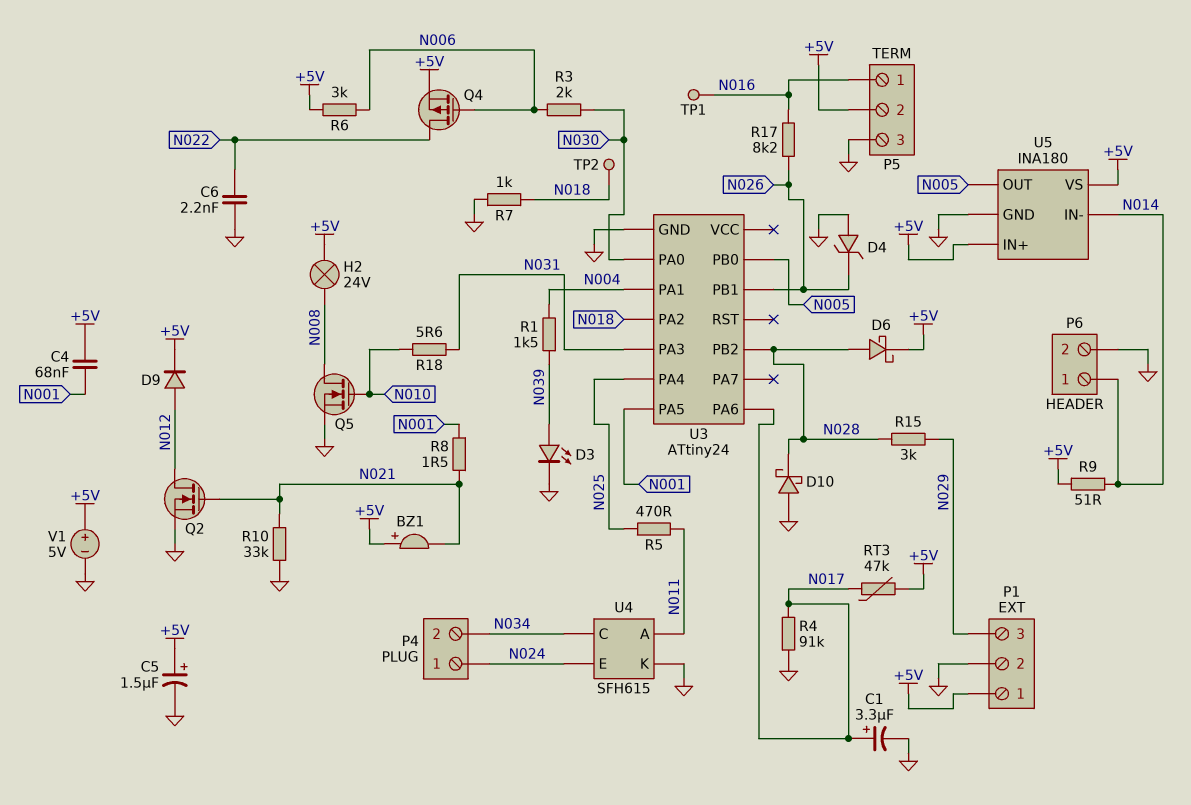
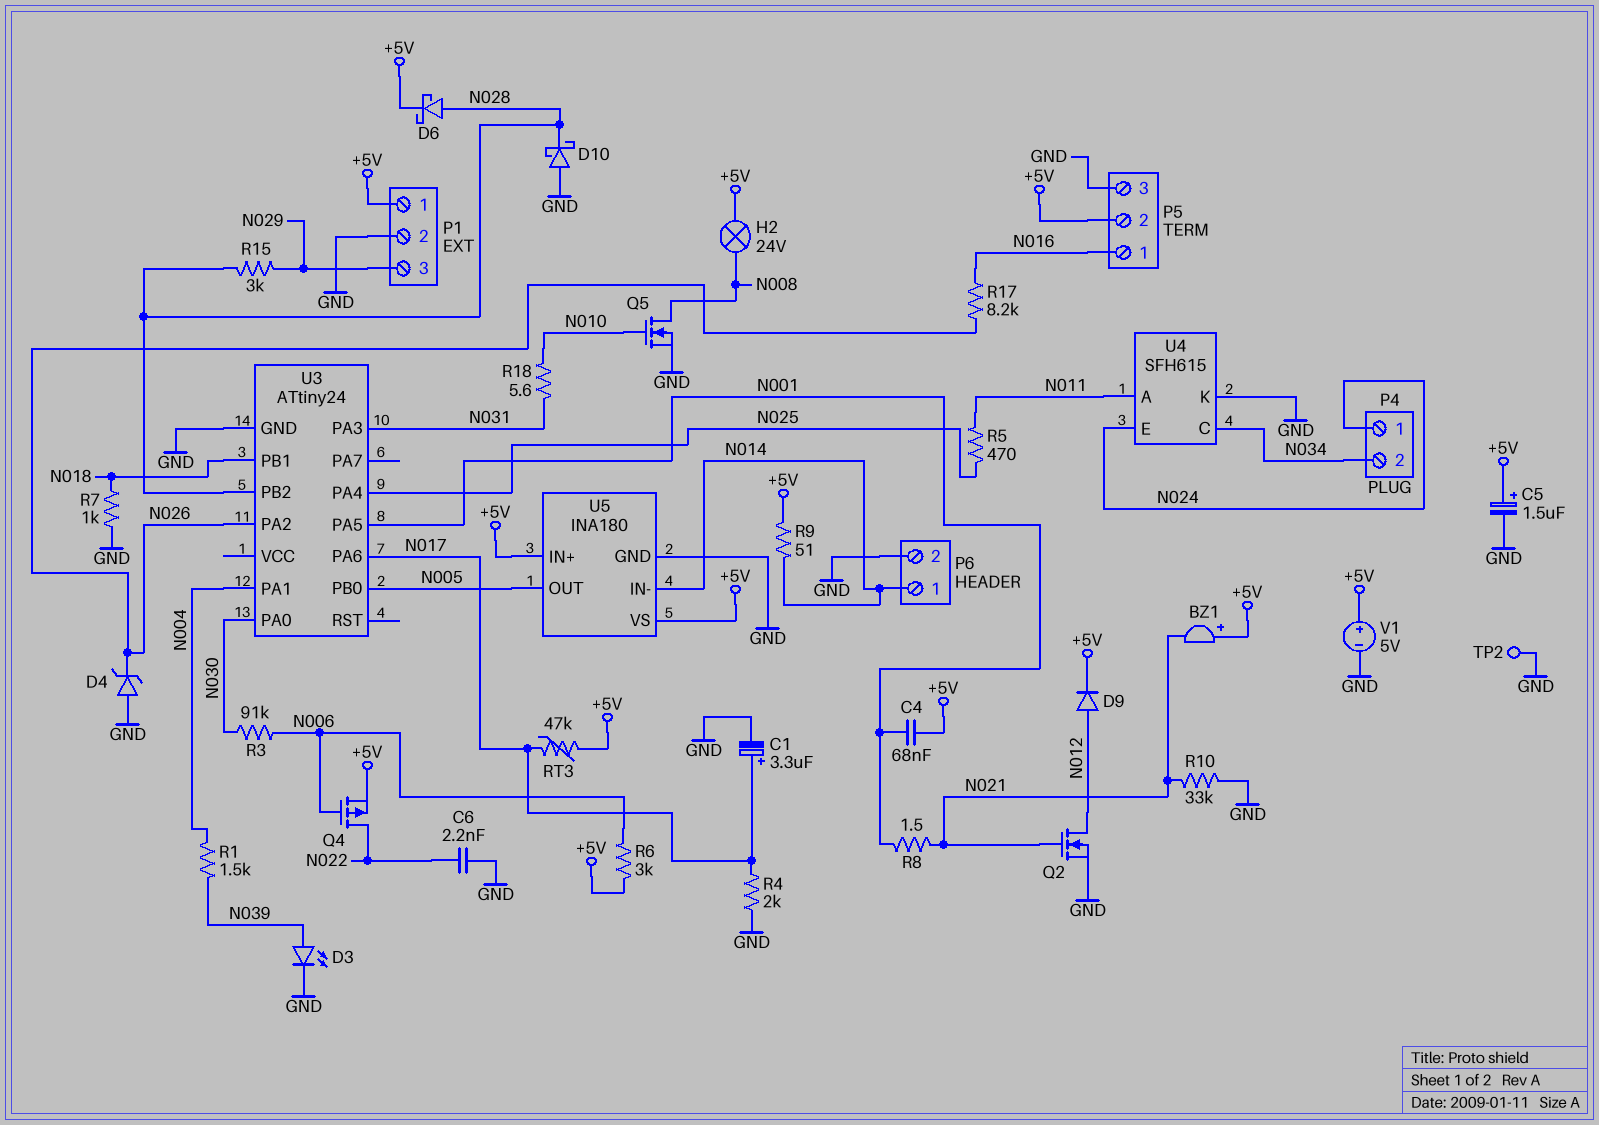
R3: 2k (N006, N030) -> 91k (N006, N030)
R4: 91k (GND, N017) -> 2k (GND, N017)
TP1: test point (N016) -> none
TP2: test point (N018) -> test point (GND)
U3 pin PA2: N018 -> N026
U3 pin PB1: N026 -> N018

